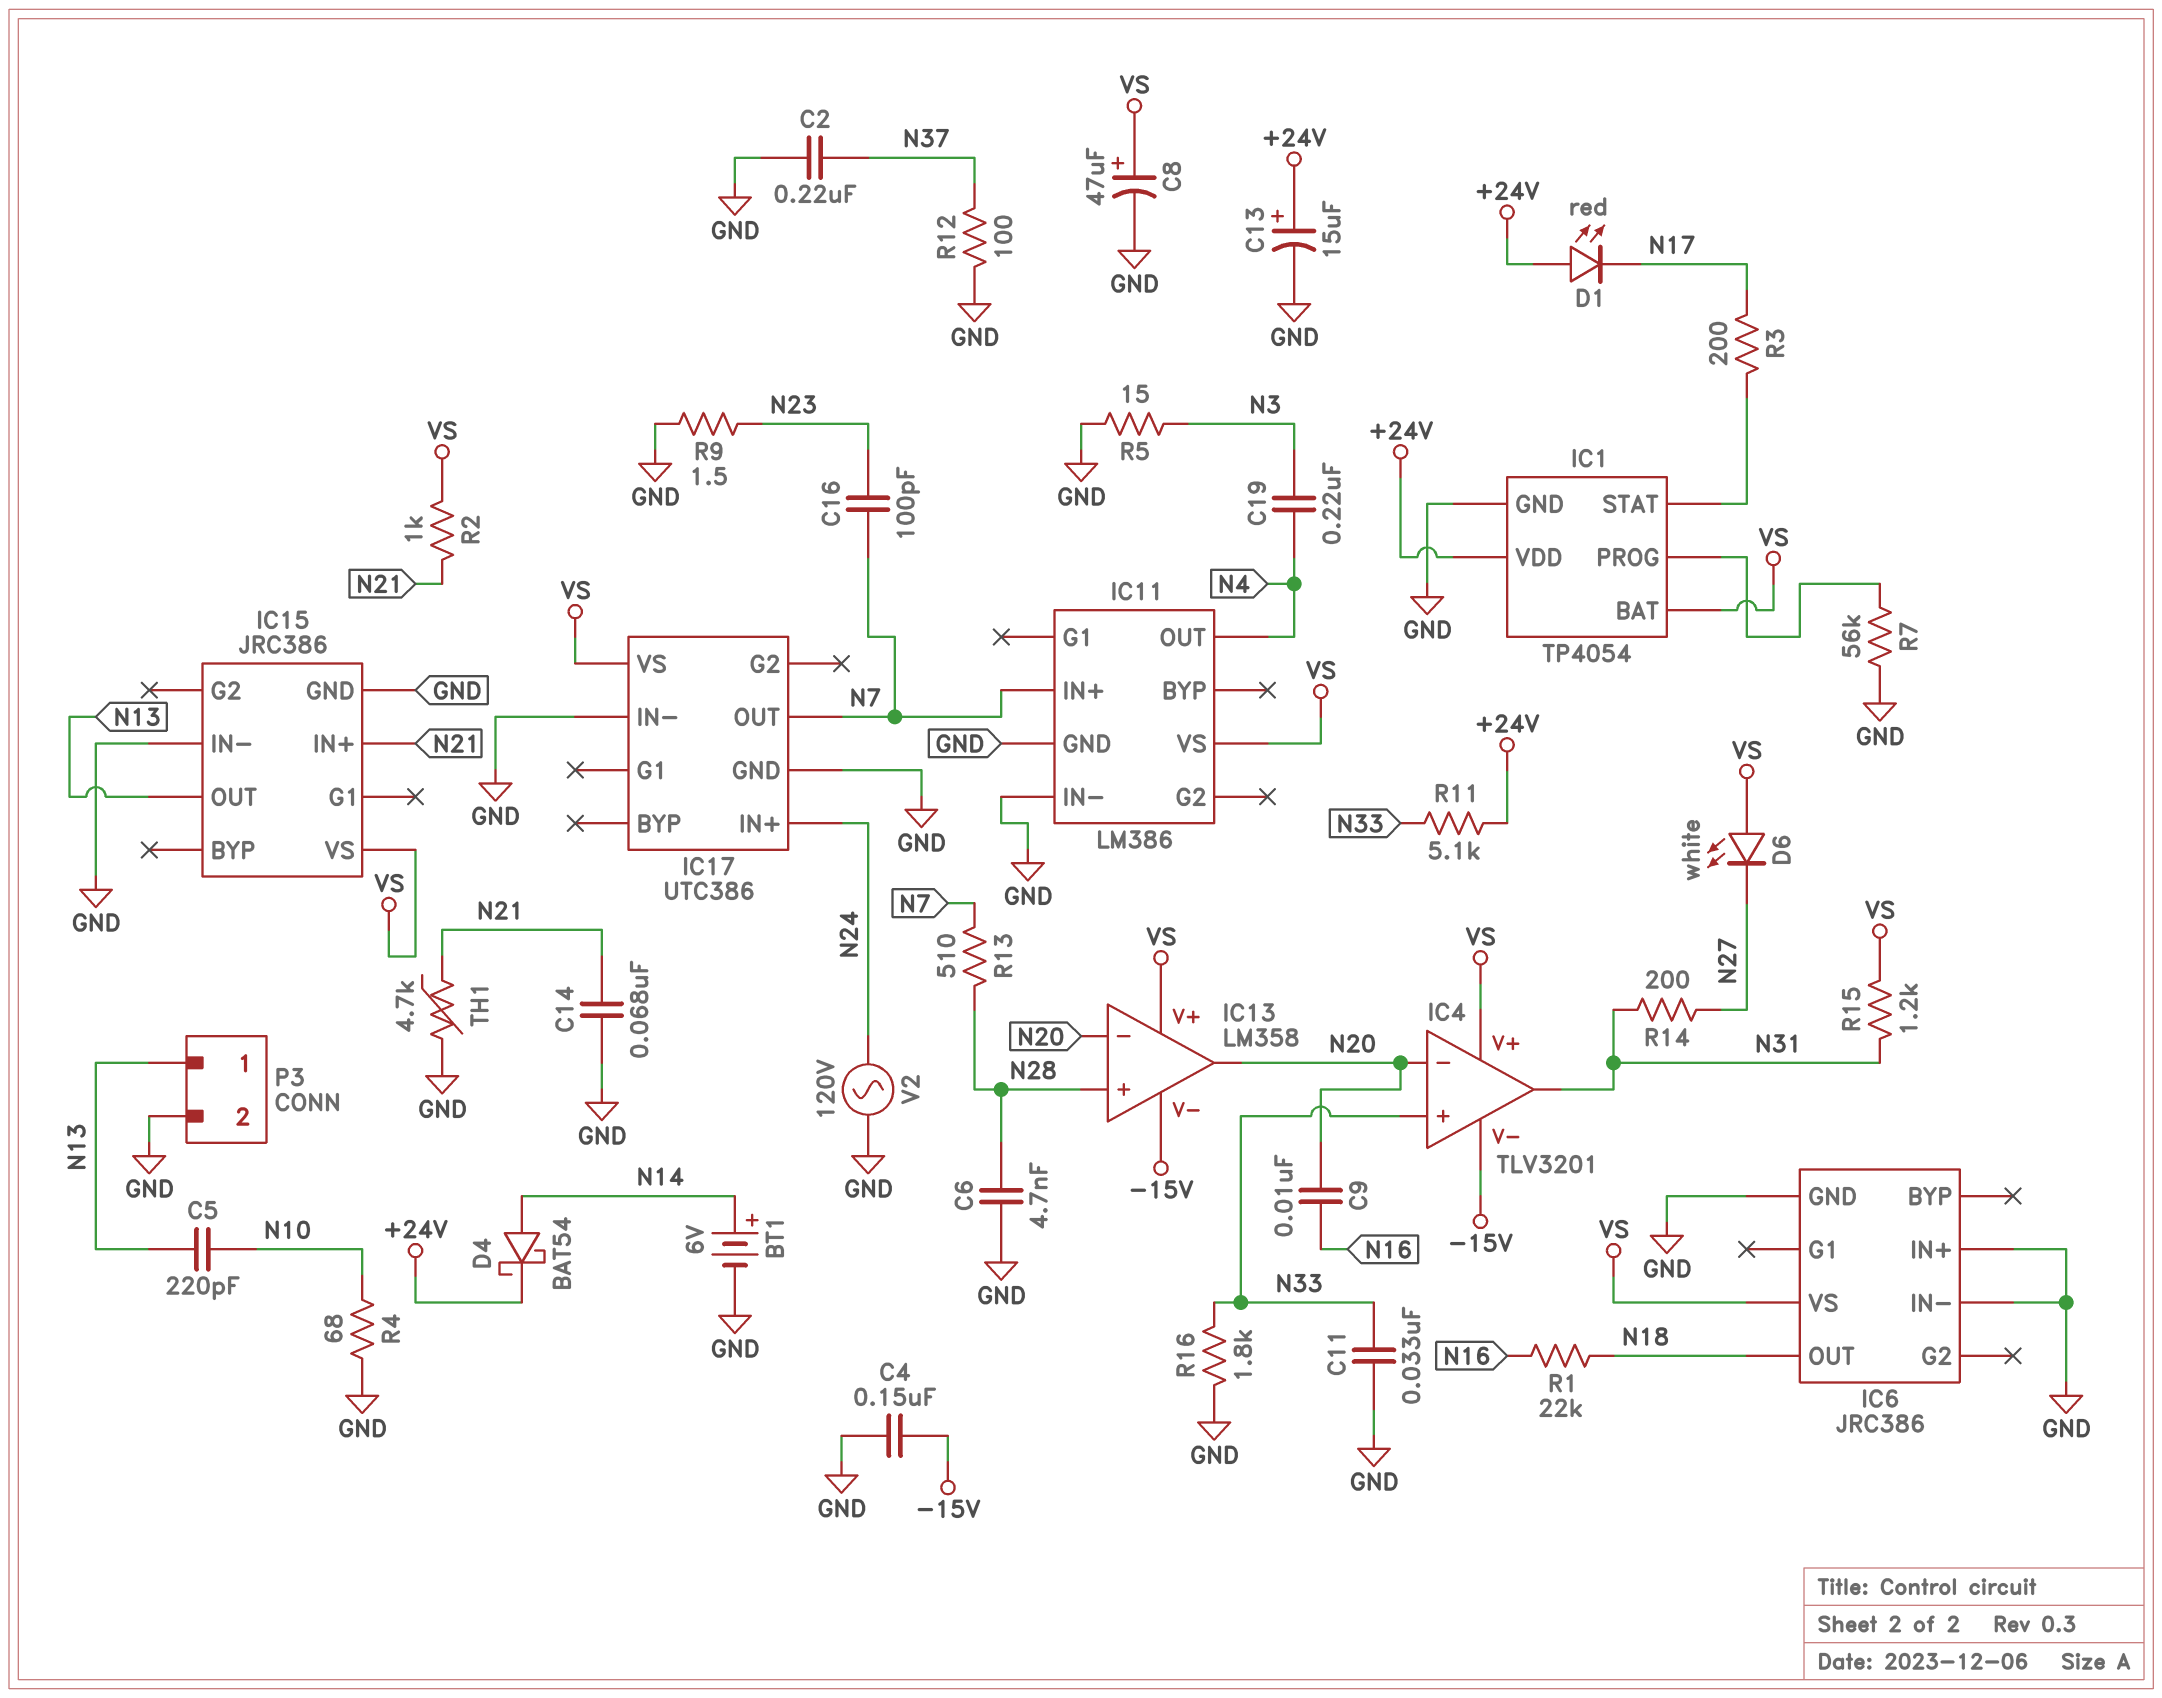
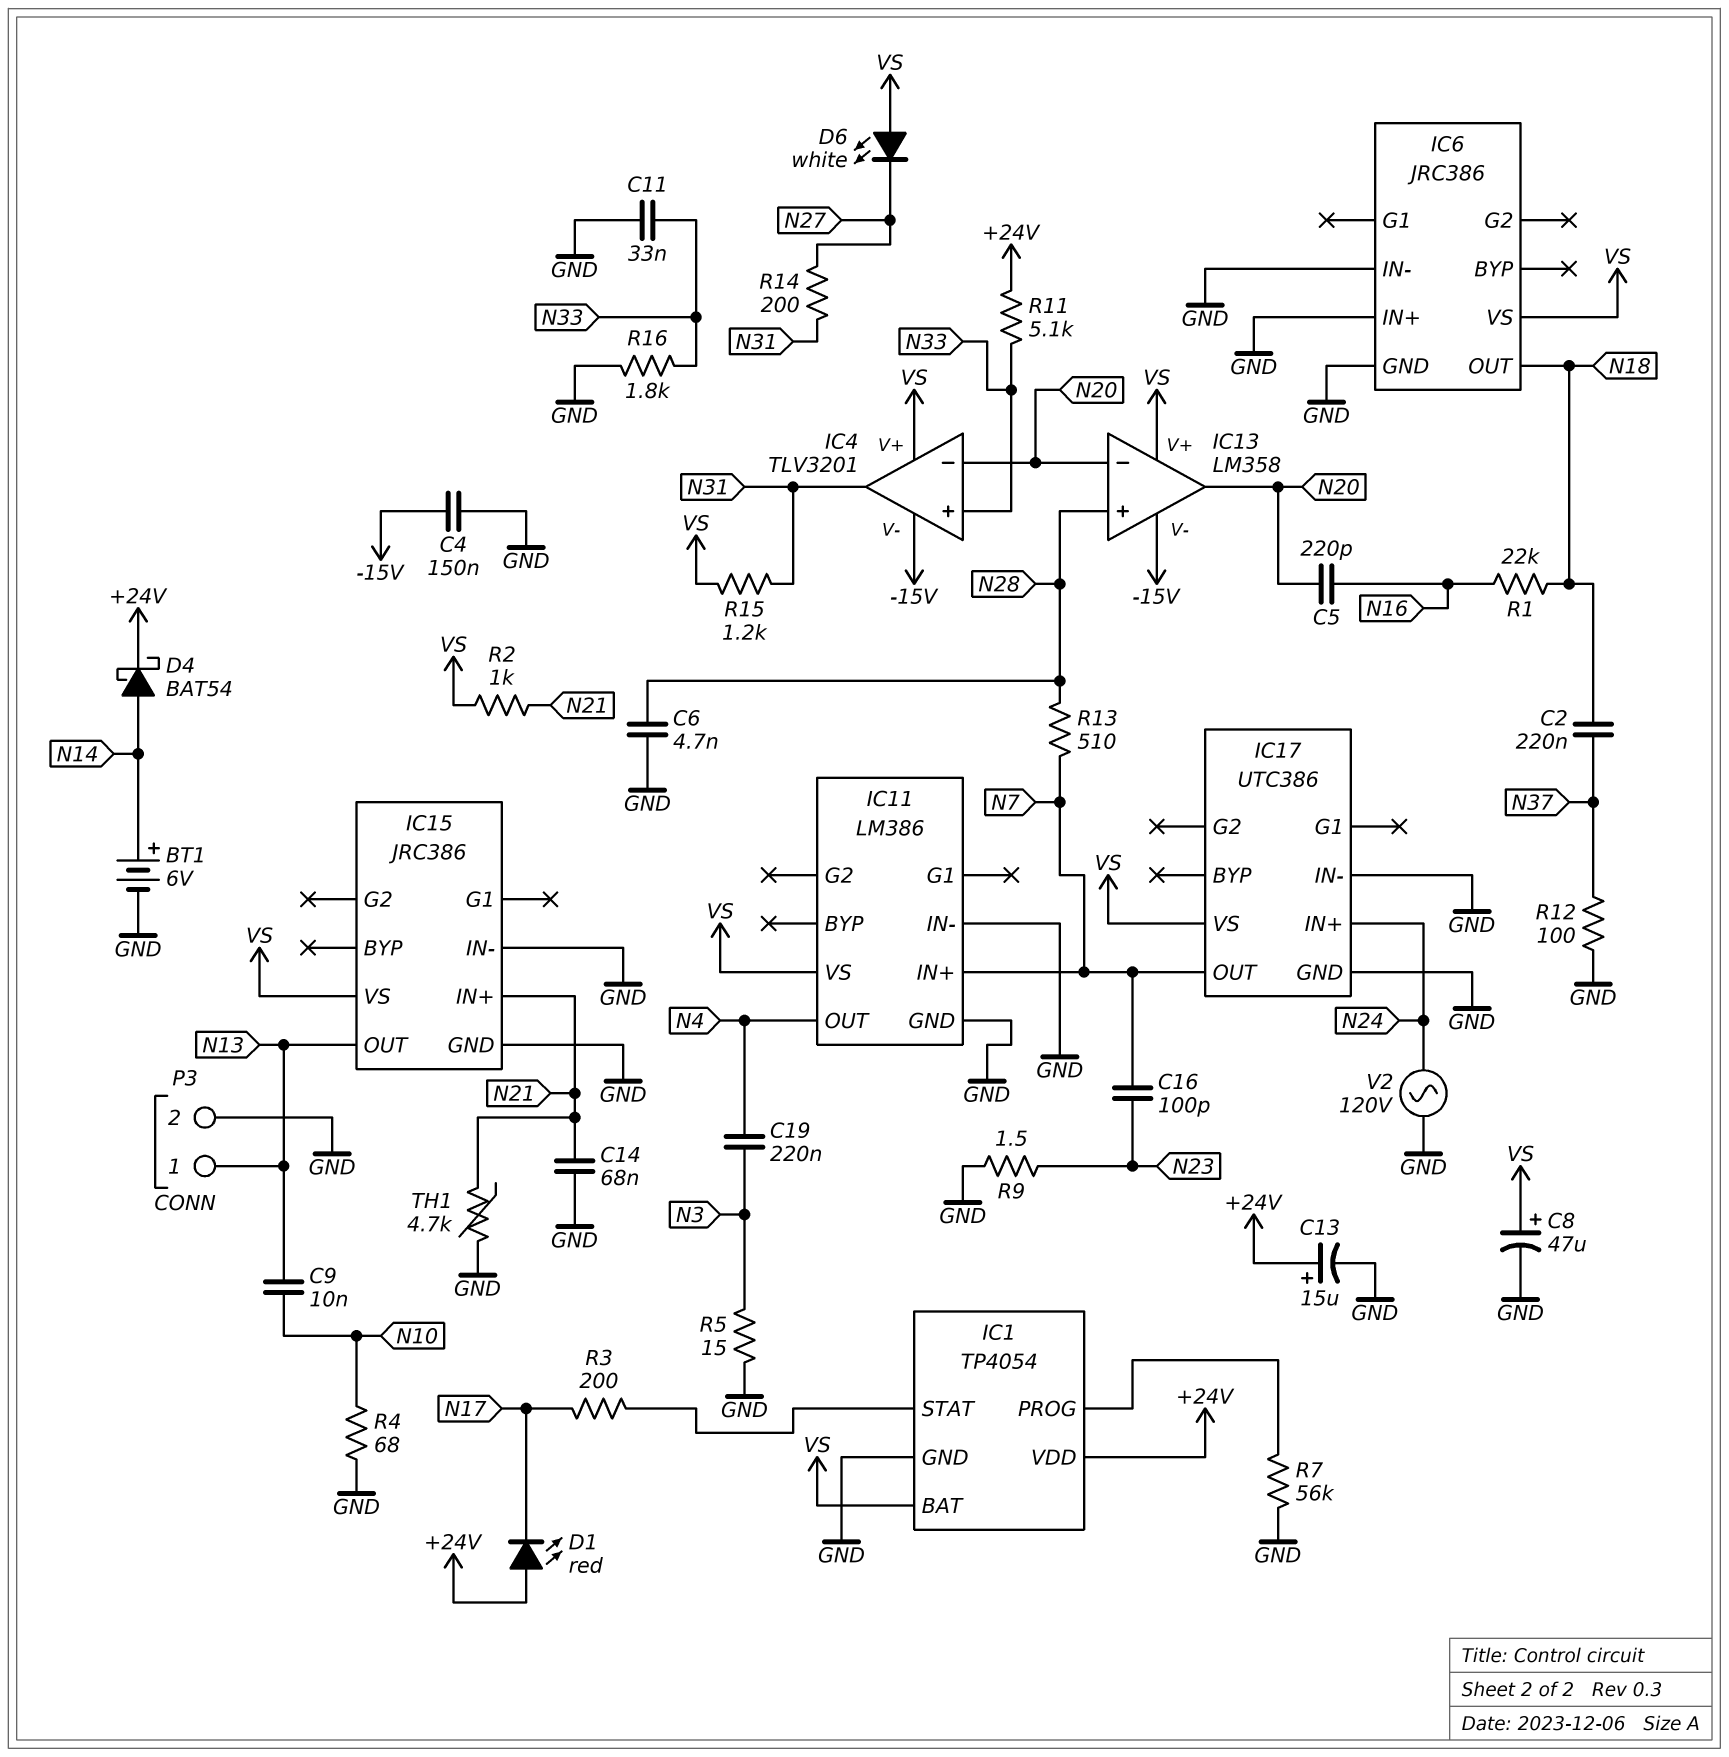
C2: 220nF (GND, N37) -> 220nF (N18, N37)
C5: 220pF (N10, N13) -> 220pF (N16, N20)
C9: 10nF (N16, N20) -> 10nF (N10, N13)

